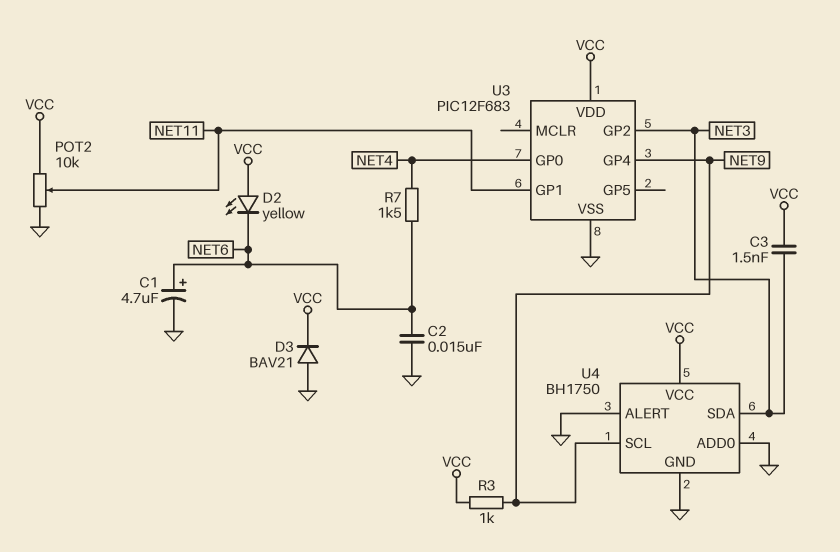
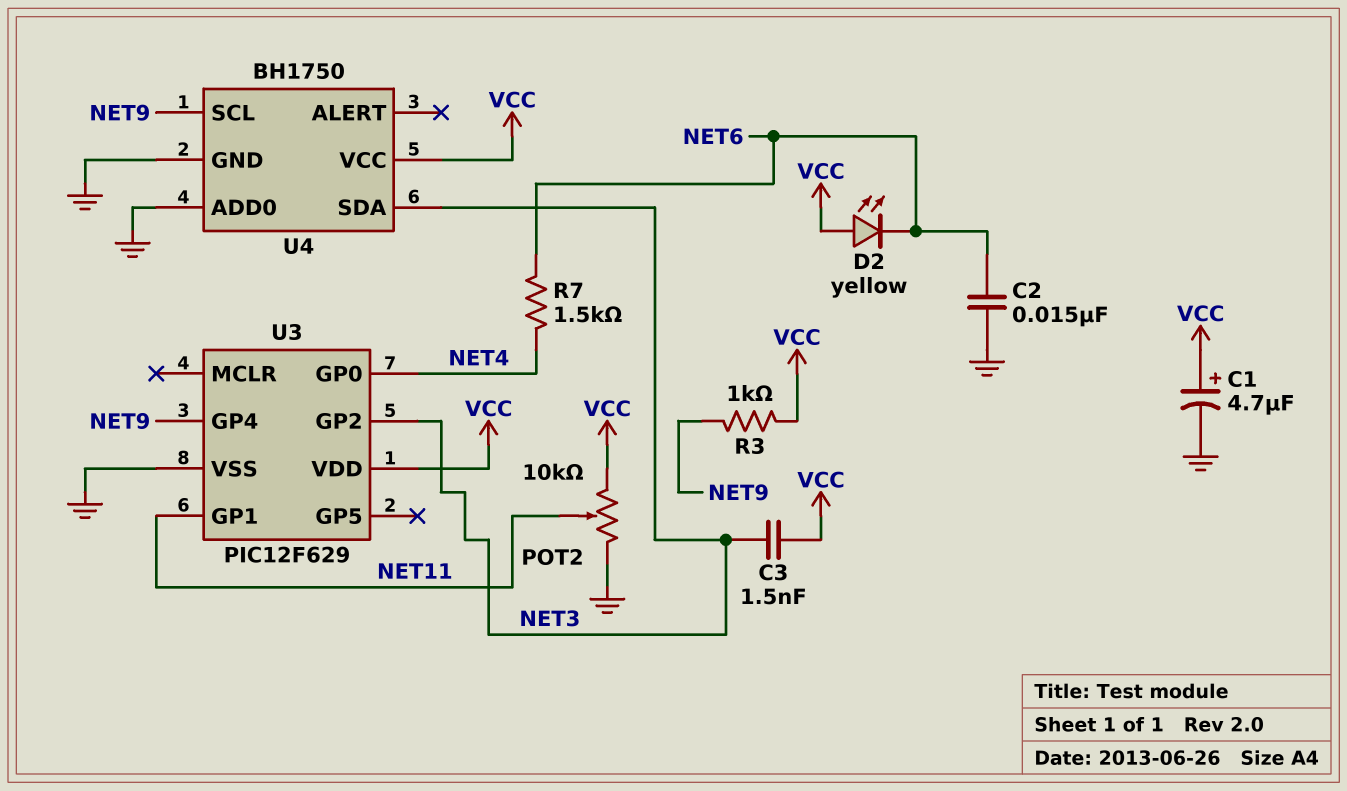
C1: 4.7uF (plus NET6, minus GND) -> 4.7uF (plus VCC, minus GND)
D3: diode BAV21 (A GND, K VCC) -> none
U3: PIC12F683 -> PIC12F629
U4 pin ALERT: GND -> none

